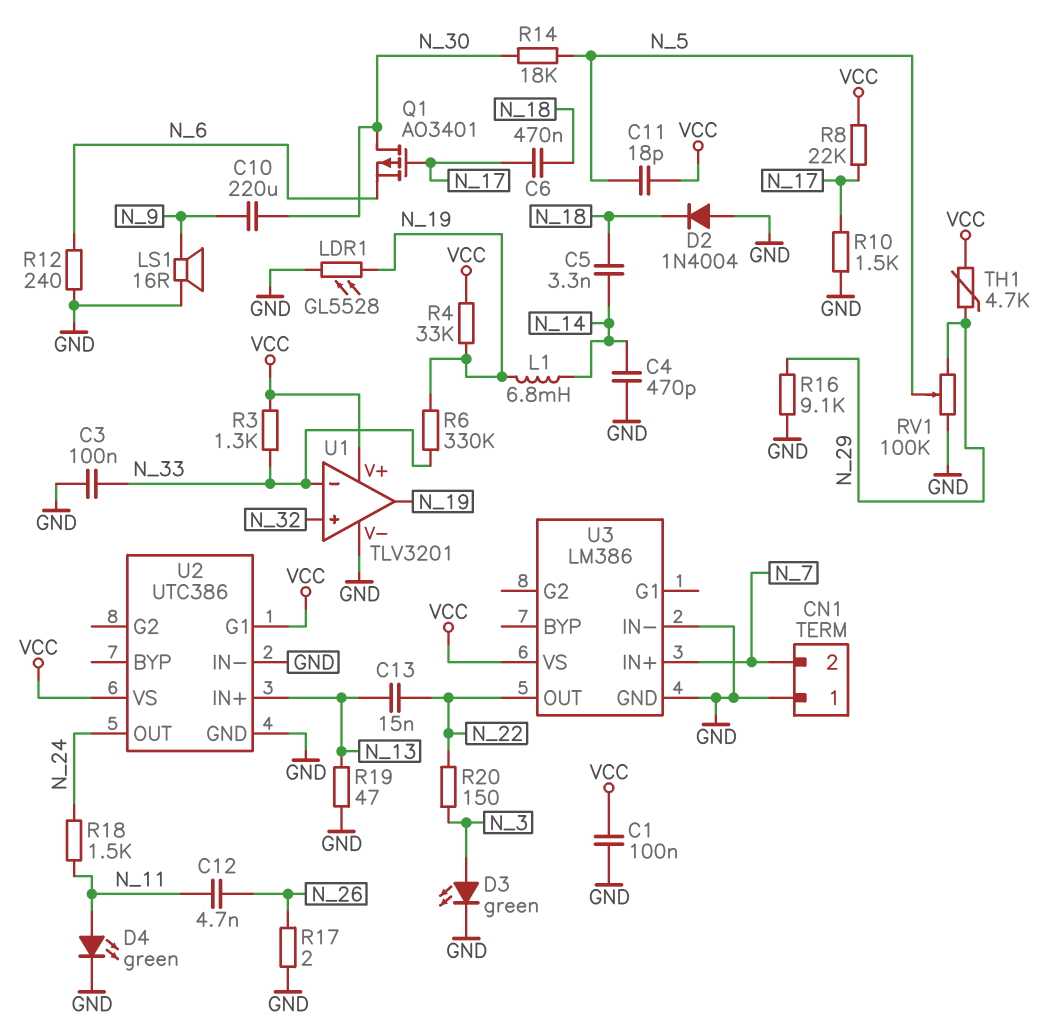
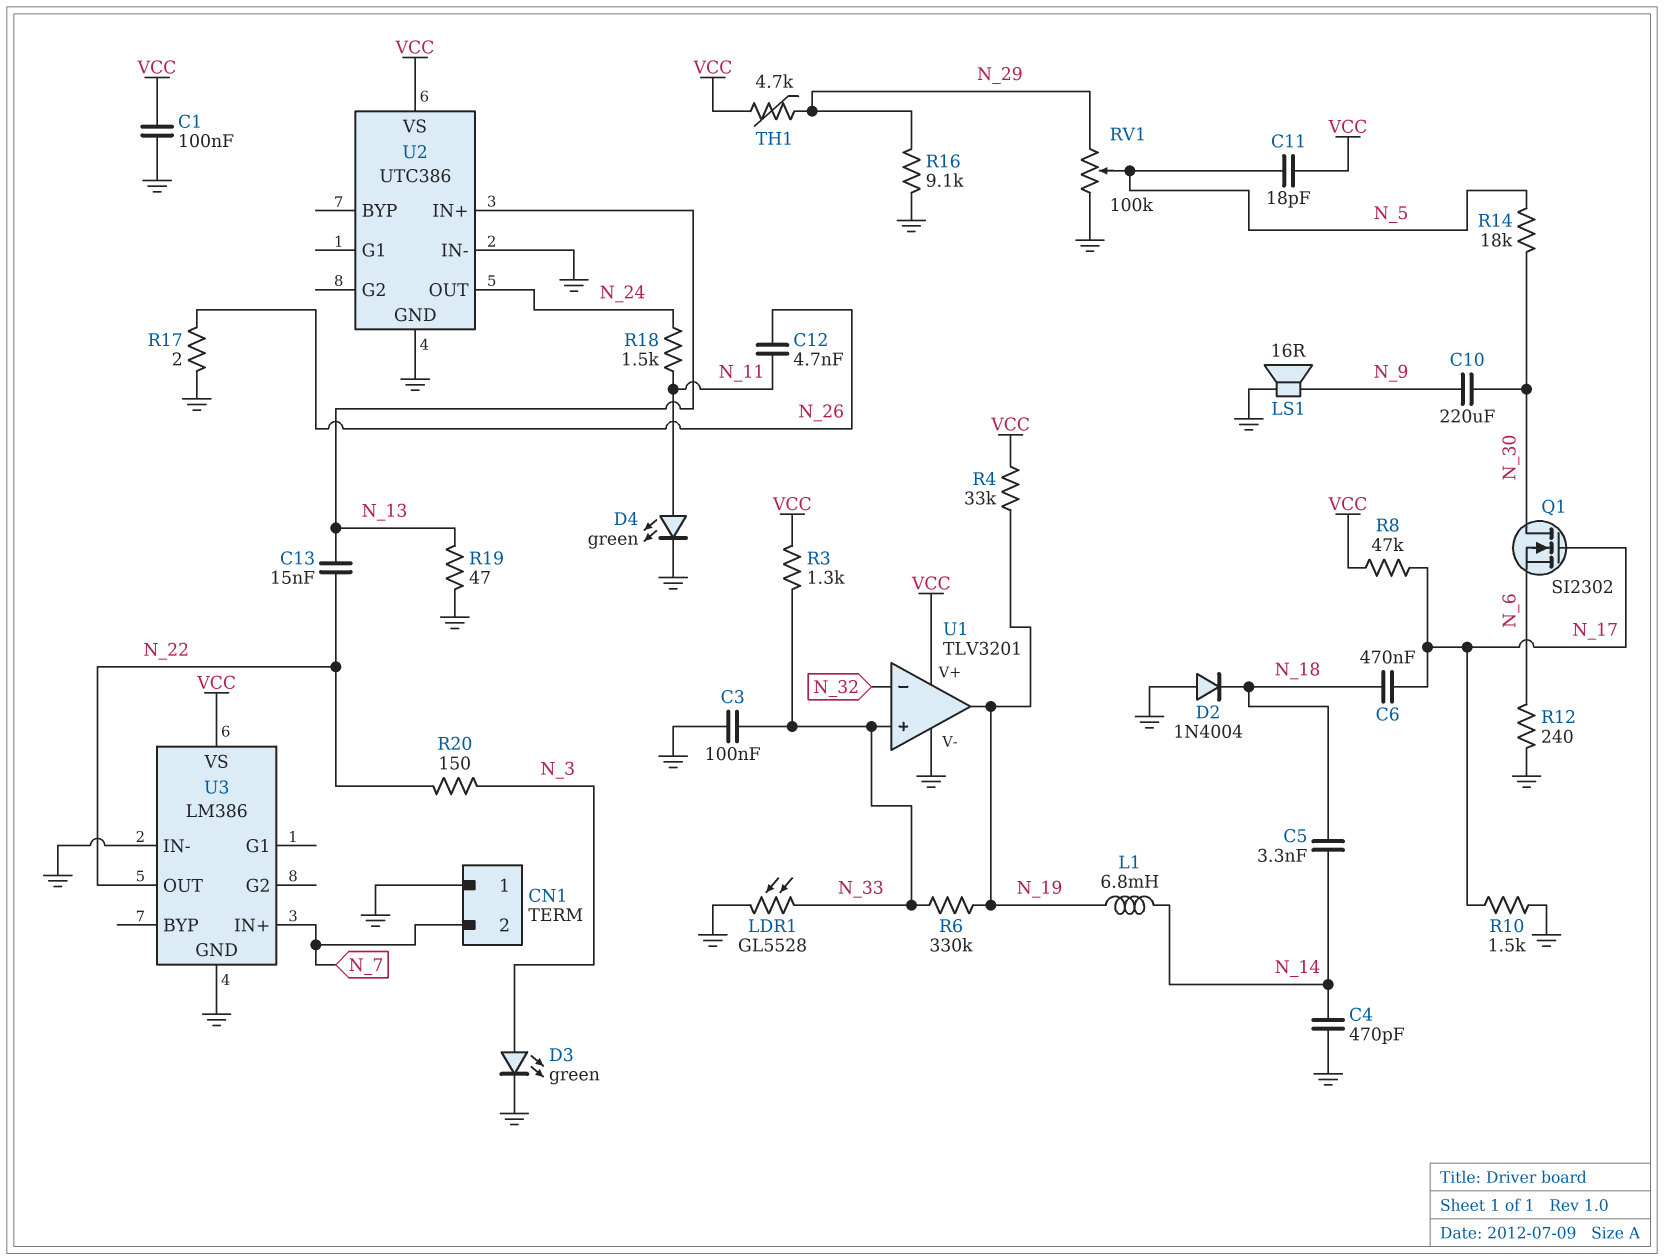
LDR1: GL5528 (GND, N_19) -> GL5528 (GND, N_33)
Q1: PMOS AO3401 (G N_17, D N_30, S N_6) -> NMOS SI2302 (G N_17, D N_30, S N_6)
R8: 22k (N_17, VCC) -> 47k (N_17, VCC)
U1 pin in+: N_32 -> N_33
U1 pin in-: N_33 -> N_32
U2 pin G1: VCC -> none

